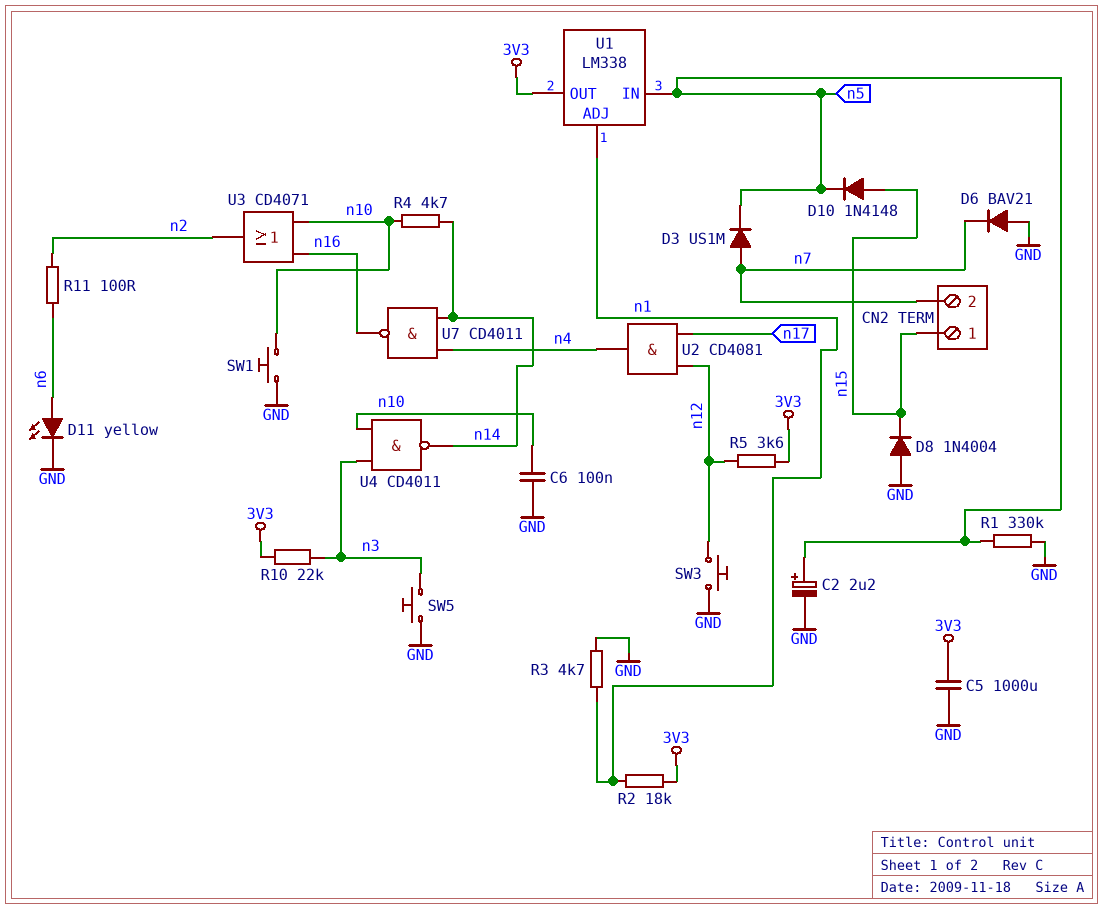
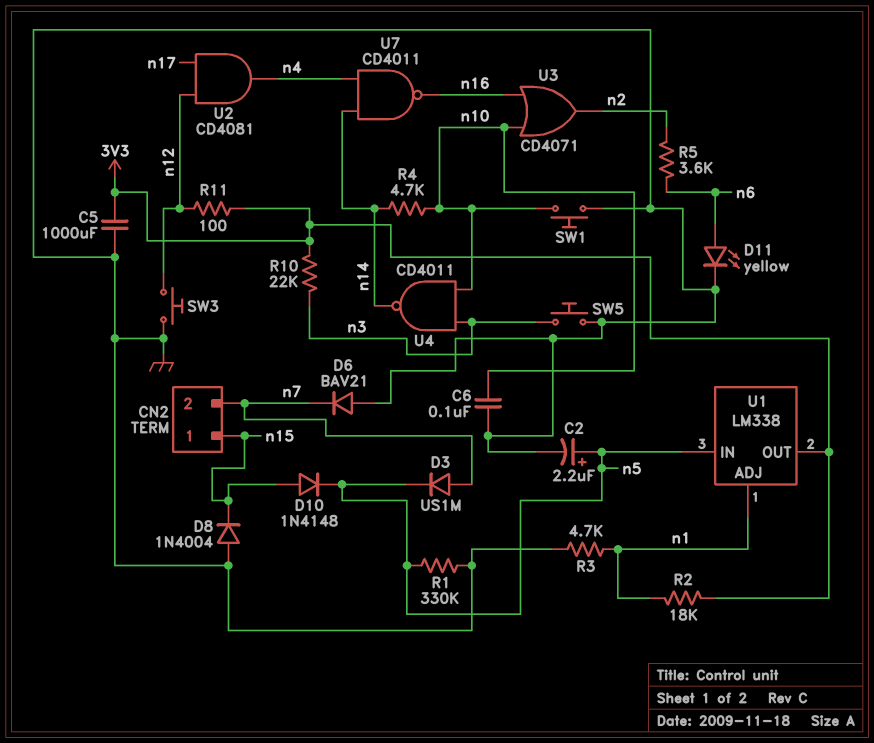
R5: 3.6k (3V3, n12) -> 3.6k (n2, n6)
R11: 100 (n2, n6) -> 100 (3V3, n12)

